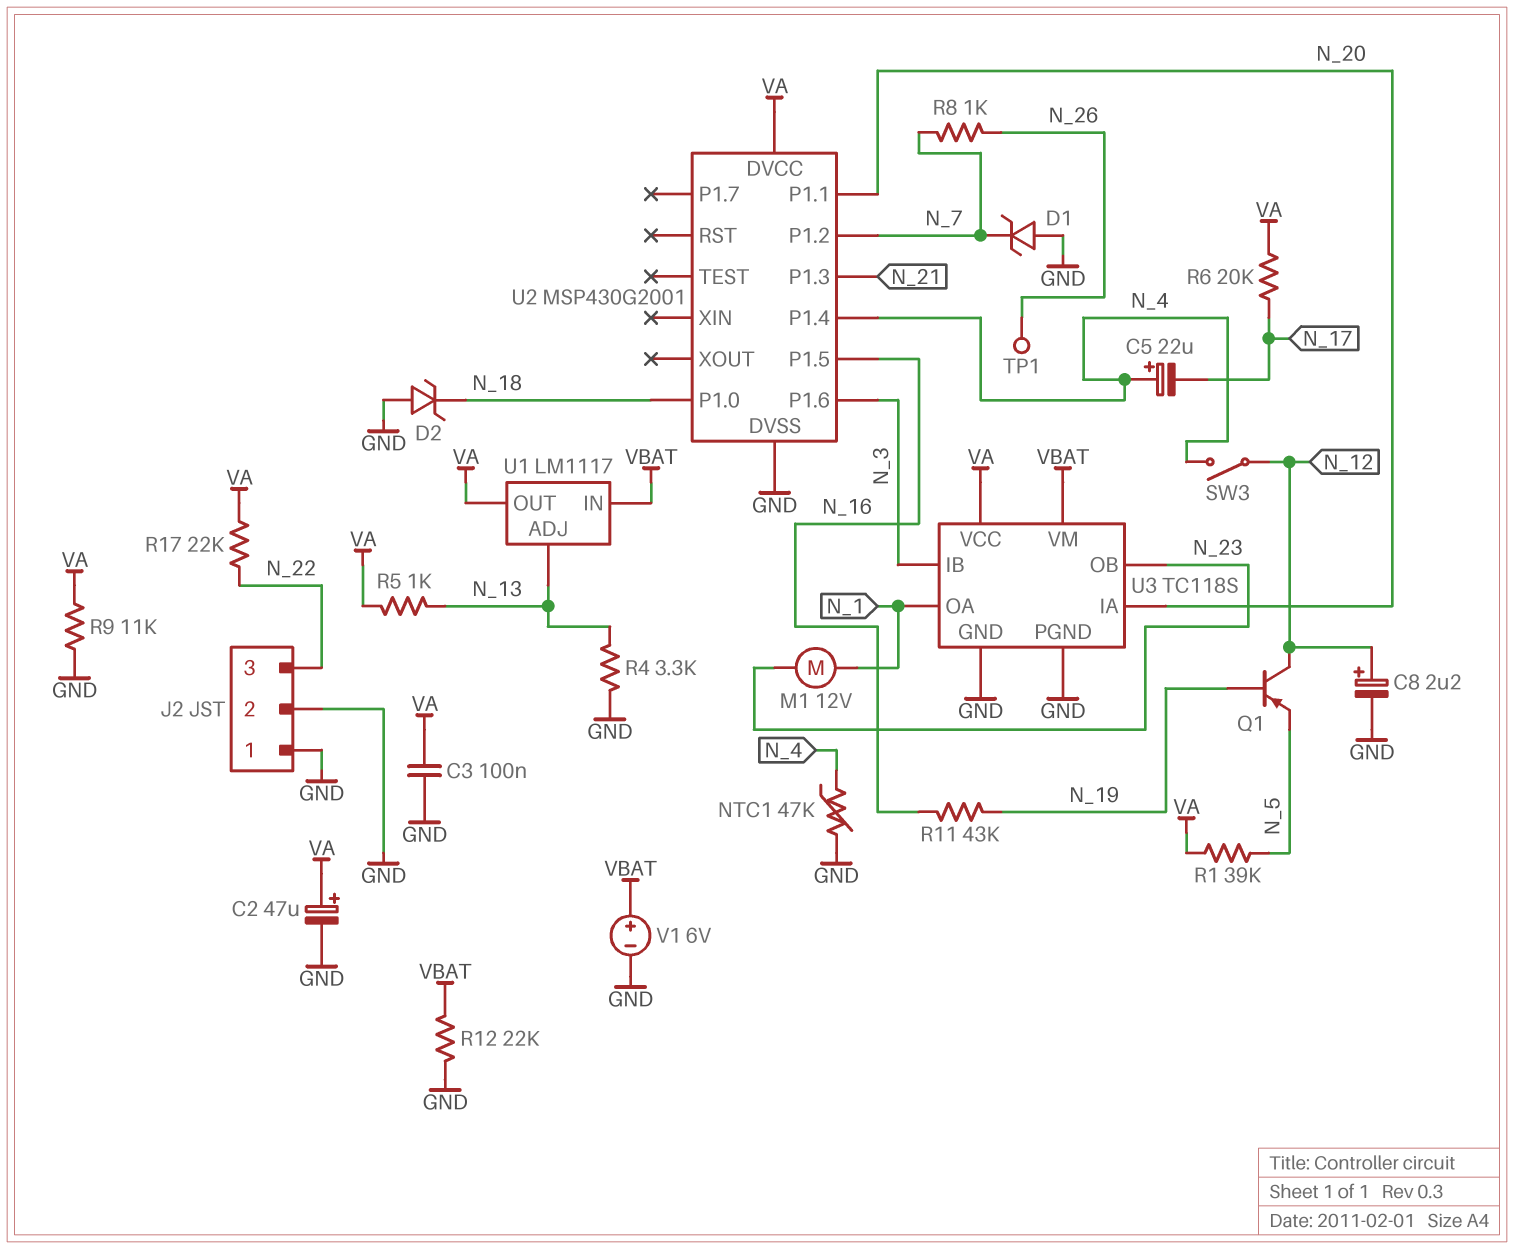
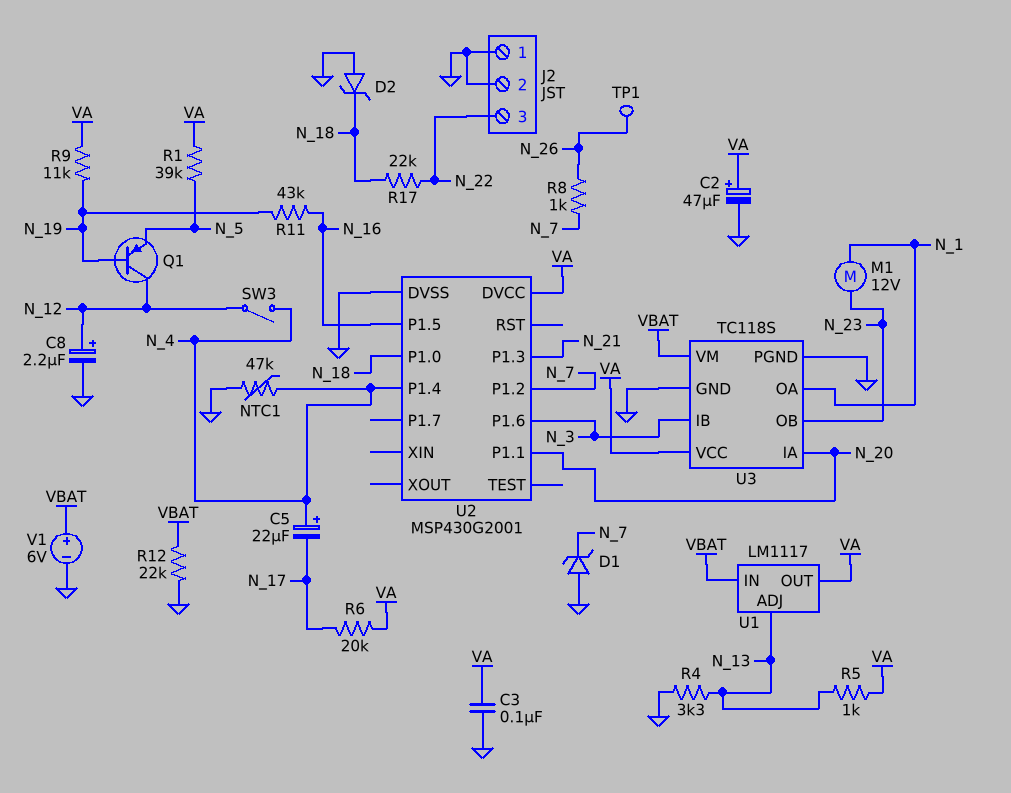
R9: 11k (GND, VA) -> 11k (N_19, VA)
R17: 22k (N_22, VA) -> 22k (N_18, N_22)

